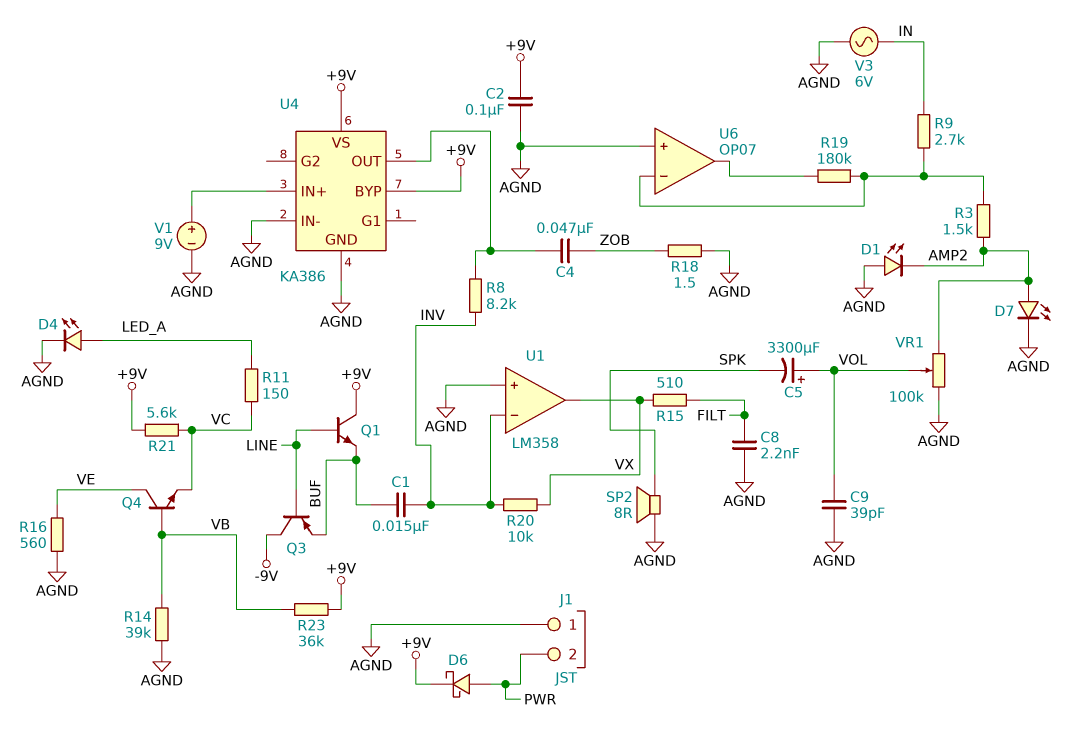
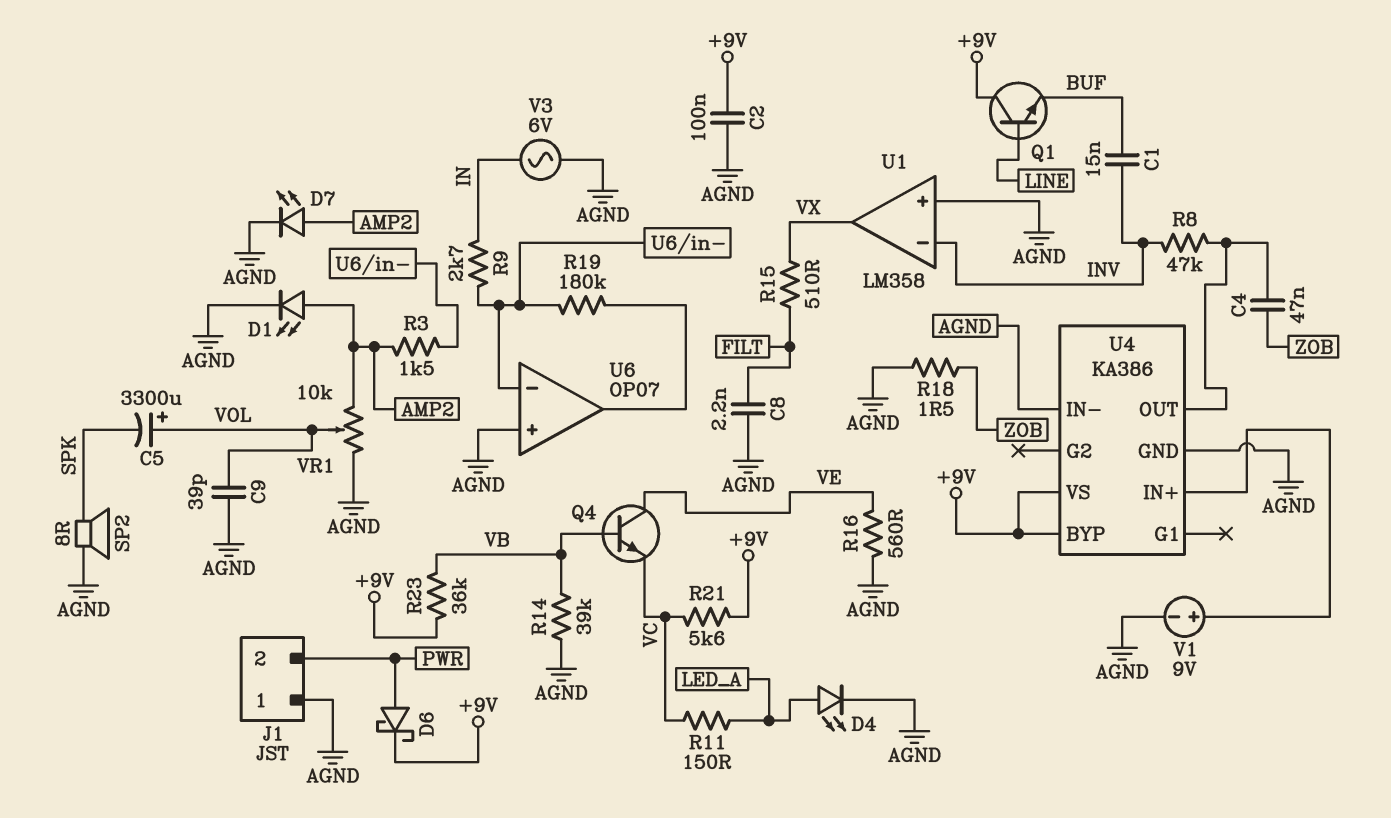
D1: LED (A AGND, K AMP2) -> LED (A AMP2, K AGND)
Q3: PNP (B LINE, C -9V, E BUF) -> none
R8: 8.2k (INV, U4/OUT) -> 47k (INV, U4/OUT)
R20: 10k (INV, VX) -> none
VR1: 100k (AGND, AMP2, wiper VOL) -> 10k (AGND, AMP2, wiper VOL)

